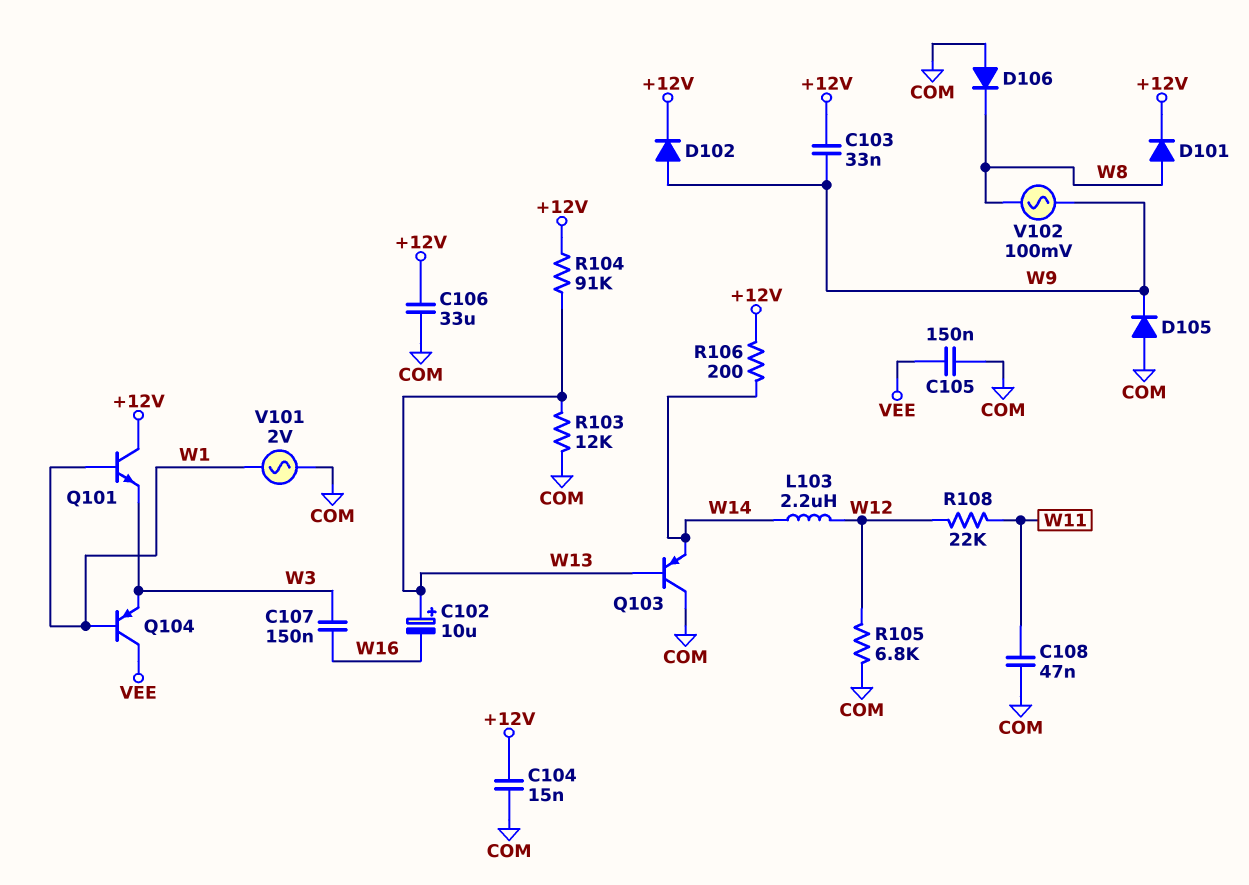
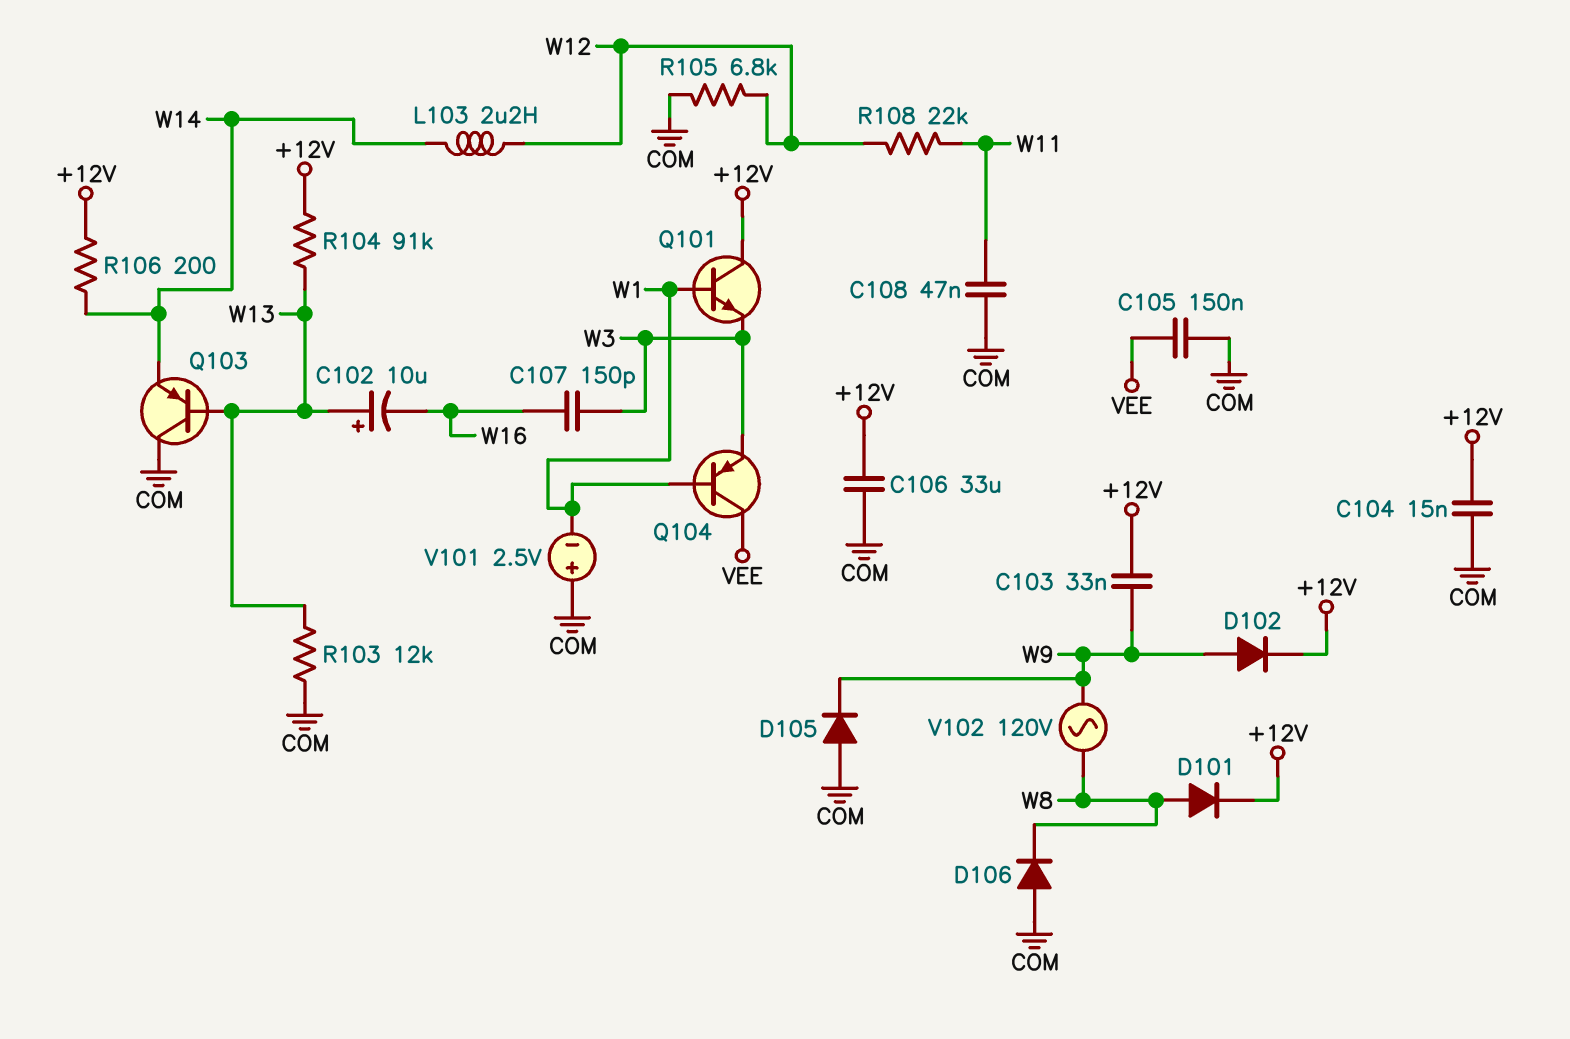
C107: 150nF (W3, W16) -> 150pF (W3, W16)
V101: AC 2V (COM, W1) -> 2.5V (plus COM, minus W1)
V102: AC 100mV (W8, W9) -> AC 120V (W8, W9)

